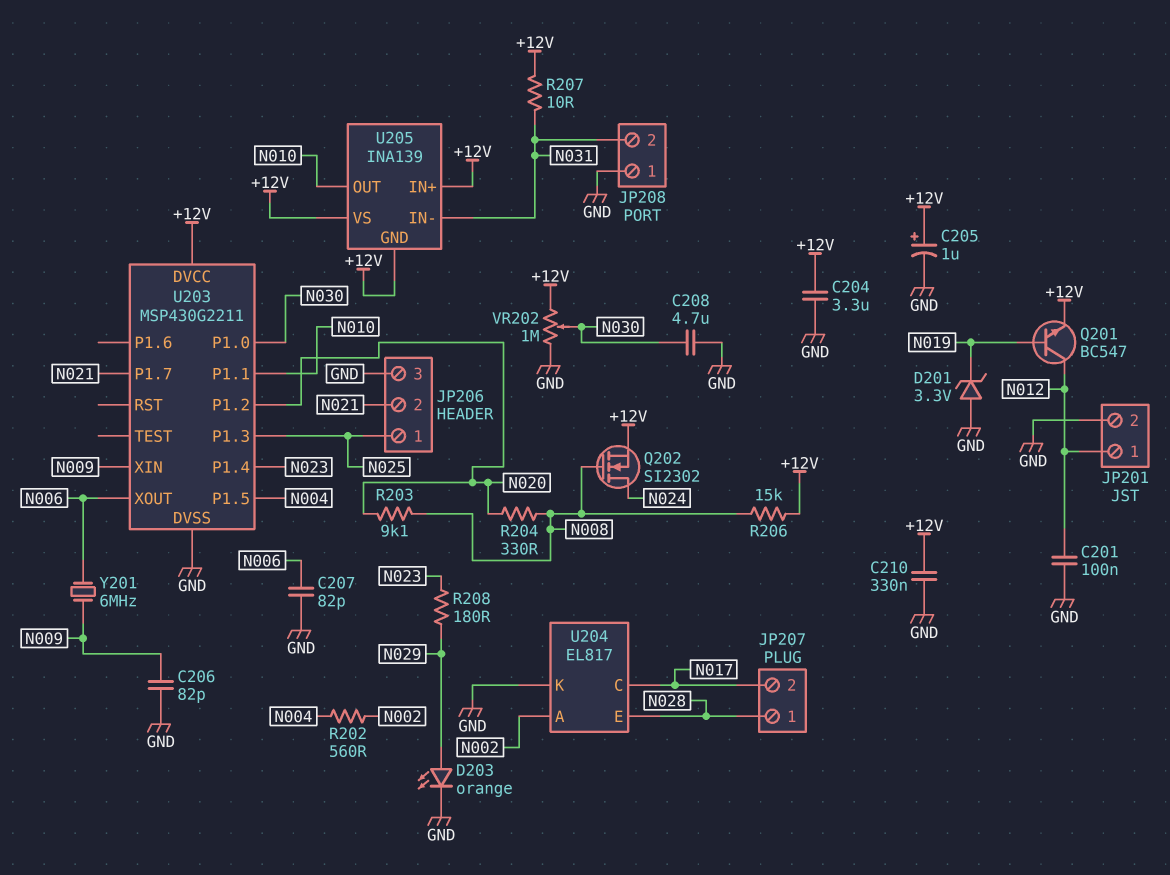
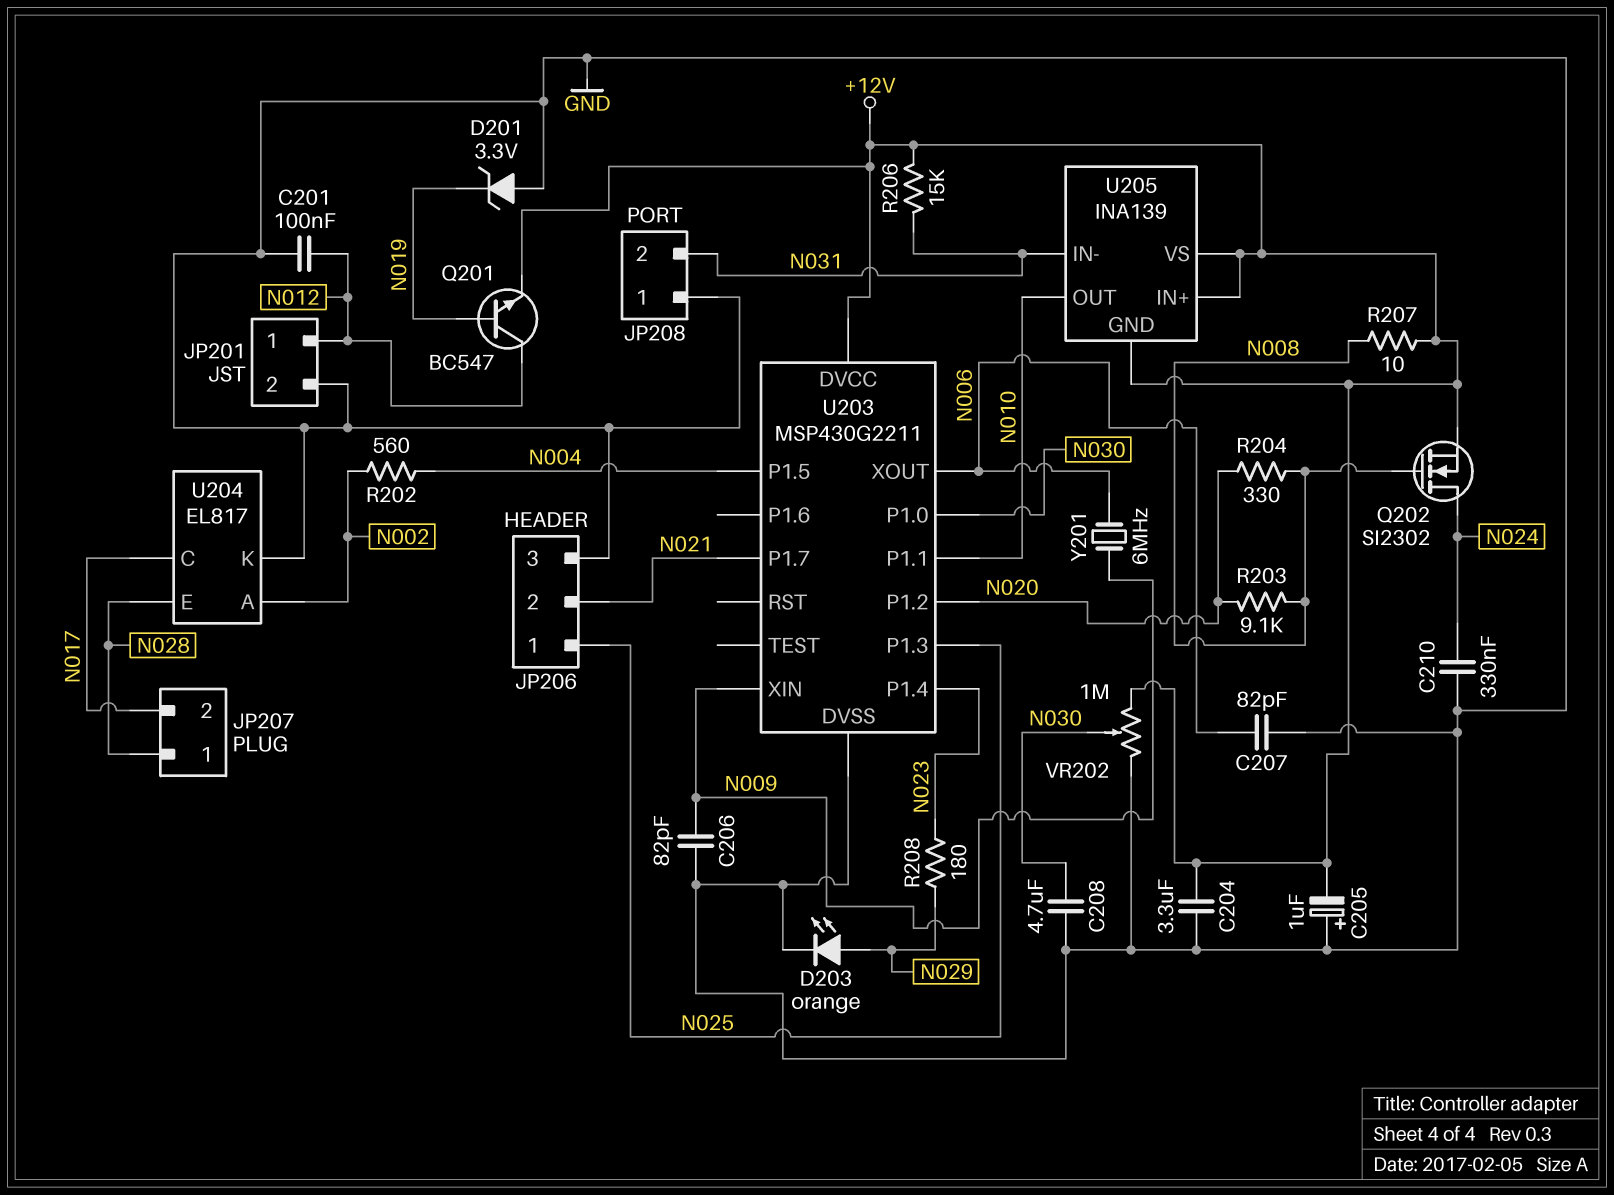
C205: 1uF (plus +12V, minus GND) -> 1uF (plus GND, minus +12V)
C210: 330nF (+12V, GND) -> 330nF (GND, N024)
R206: 15k (+12V, N008) -> 15k (+12V, N031)
R207: 10 (+12V, N031) -> 10 (+12V, N008)

